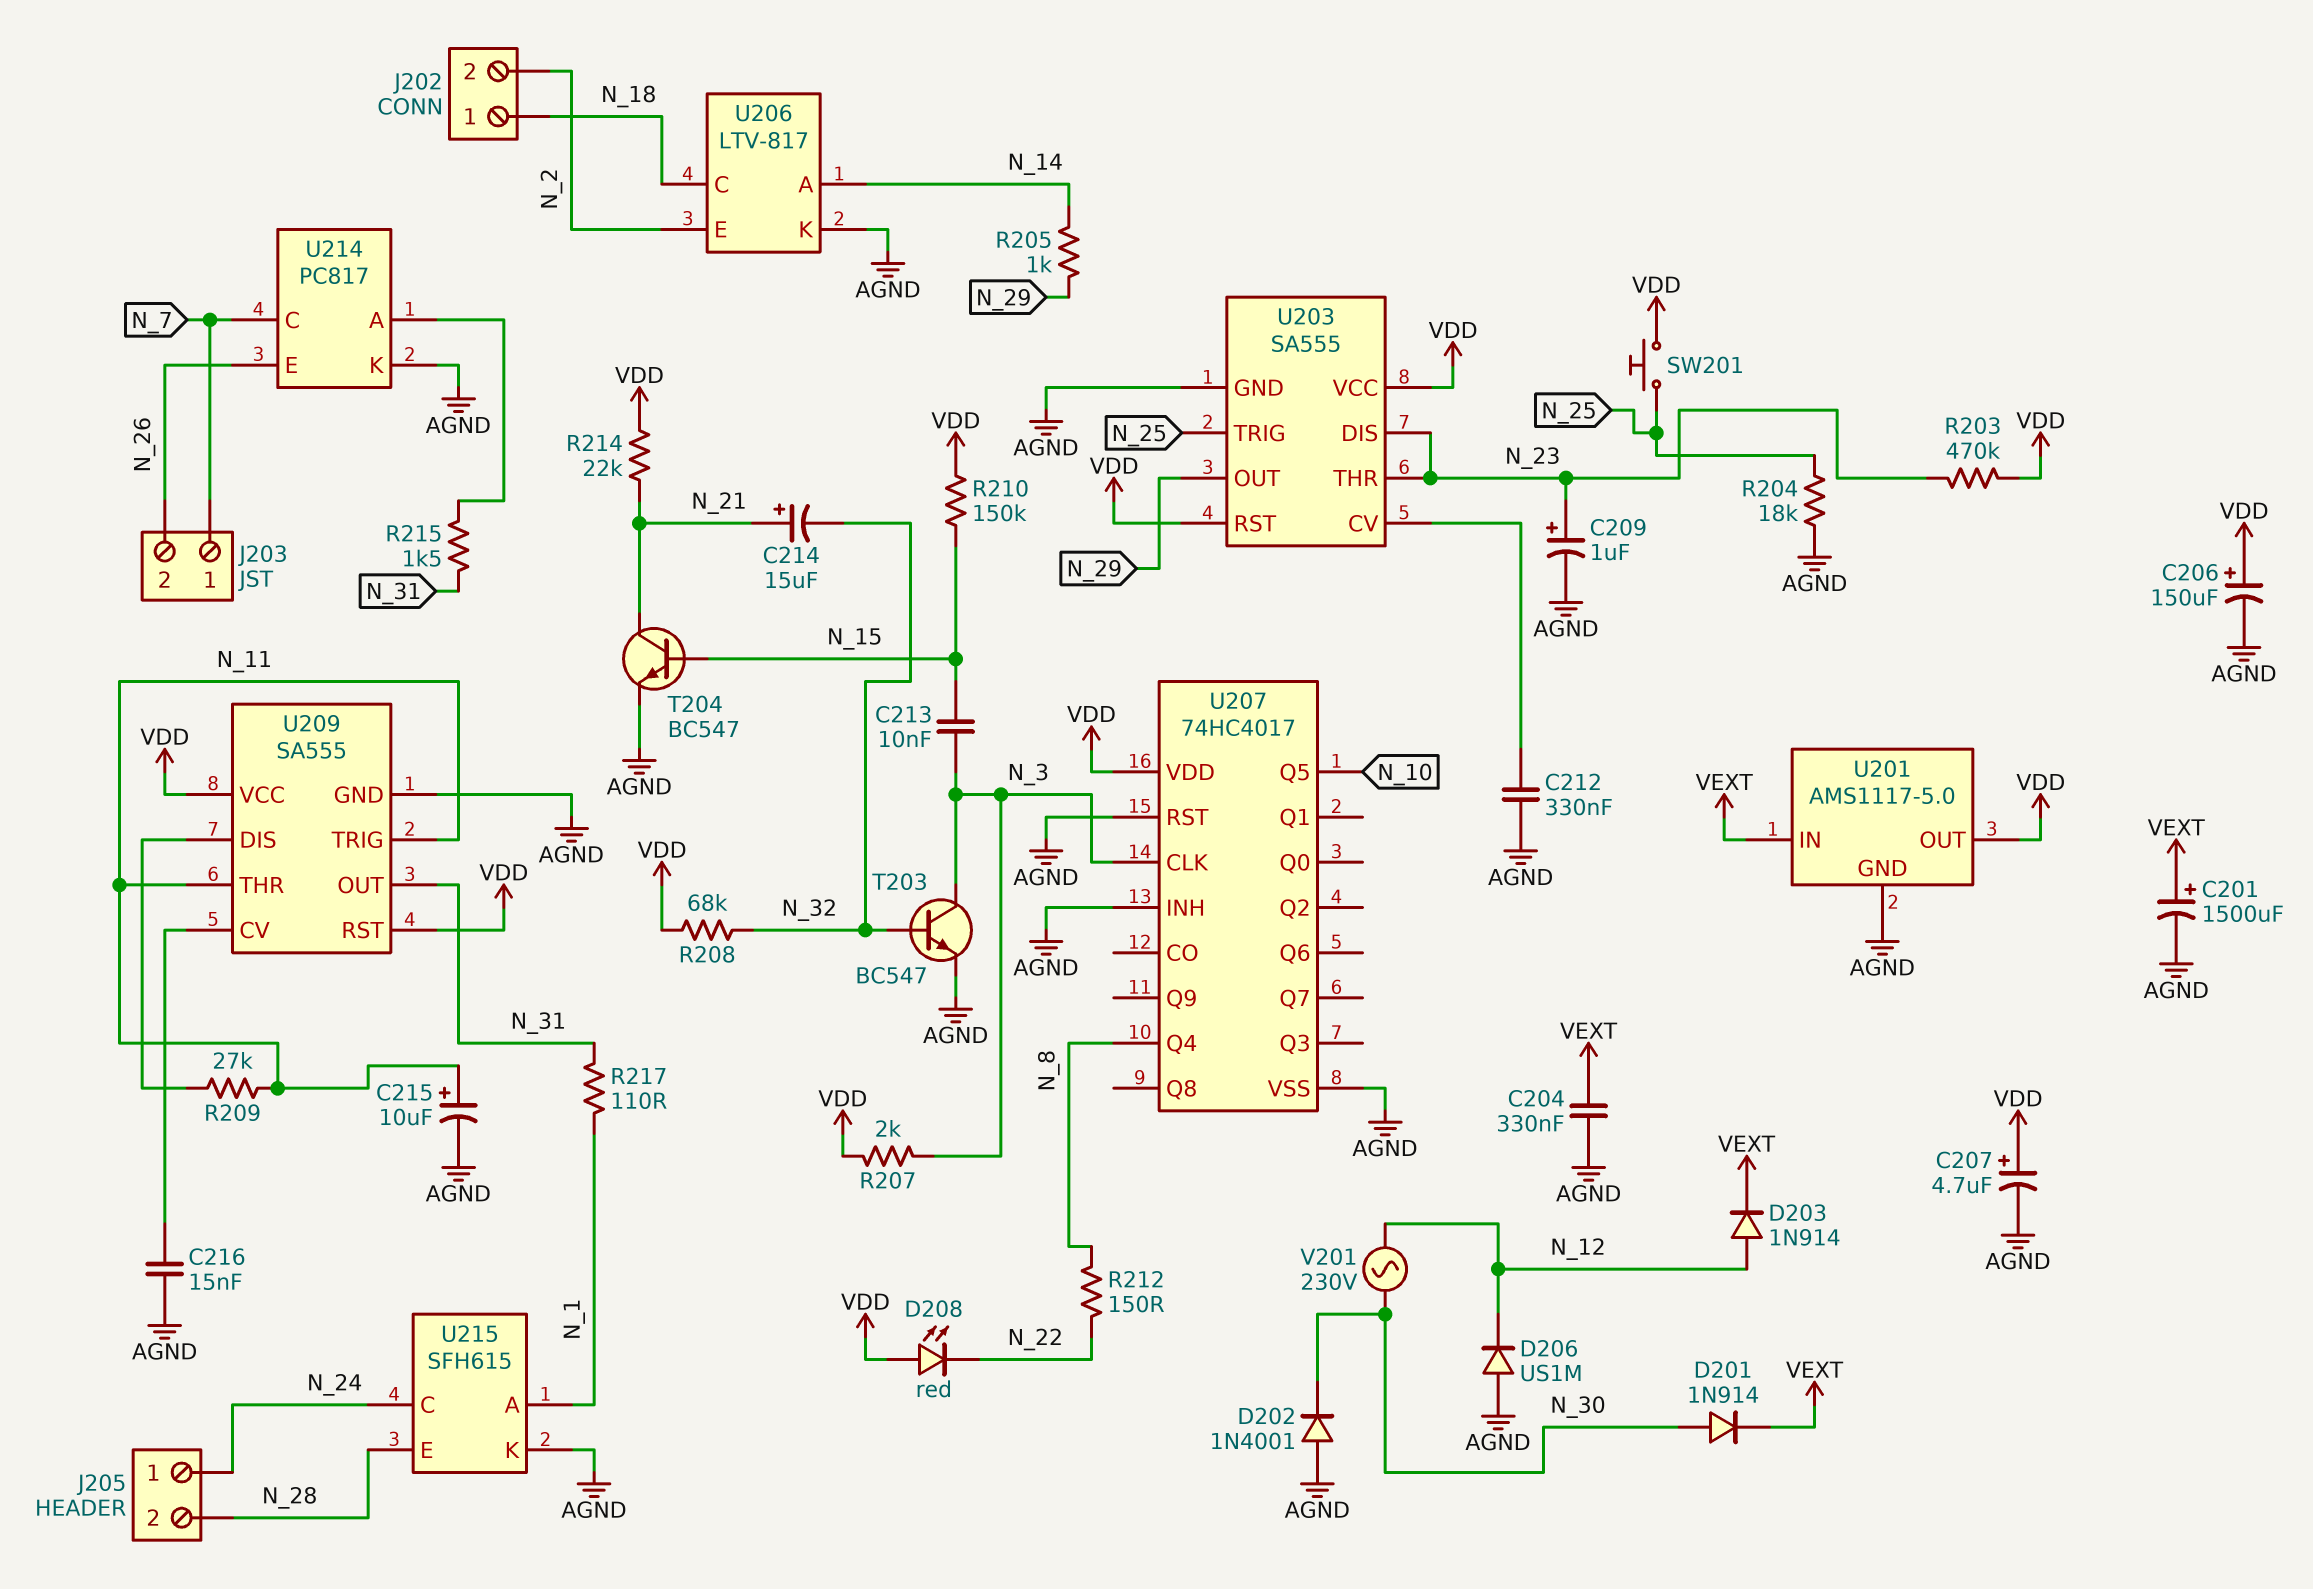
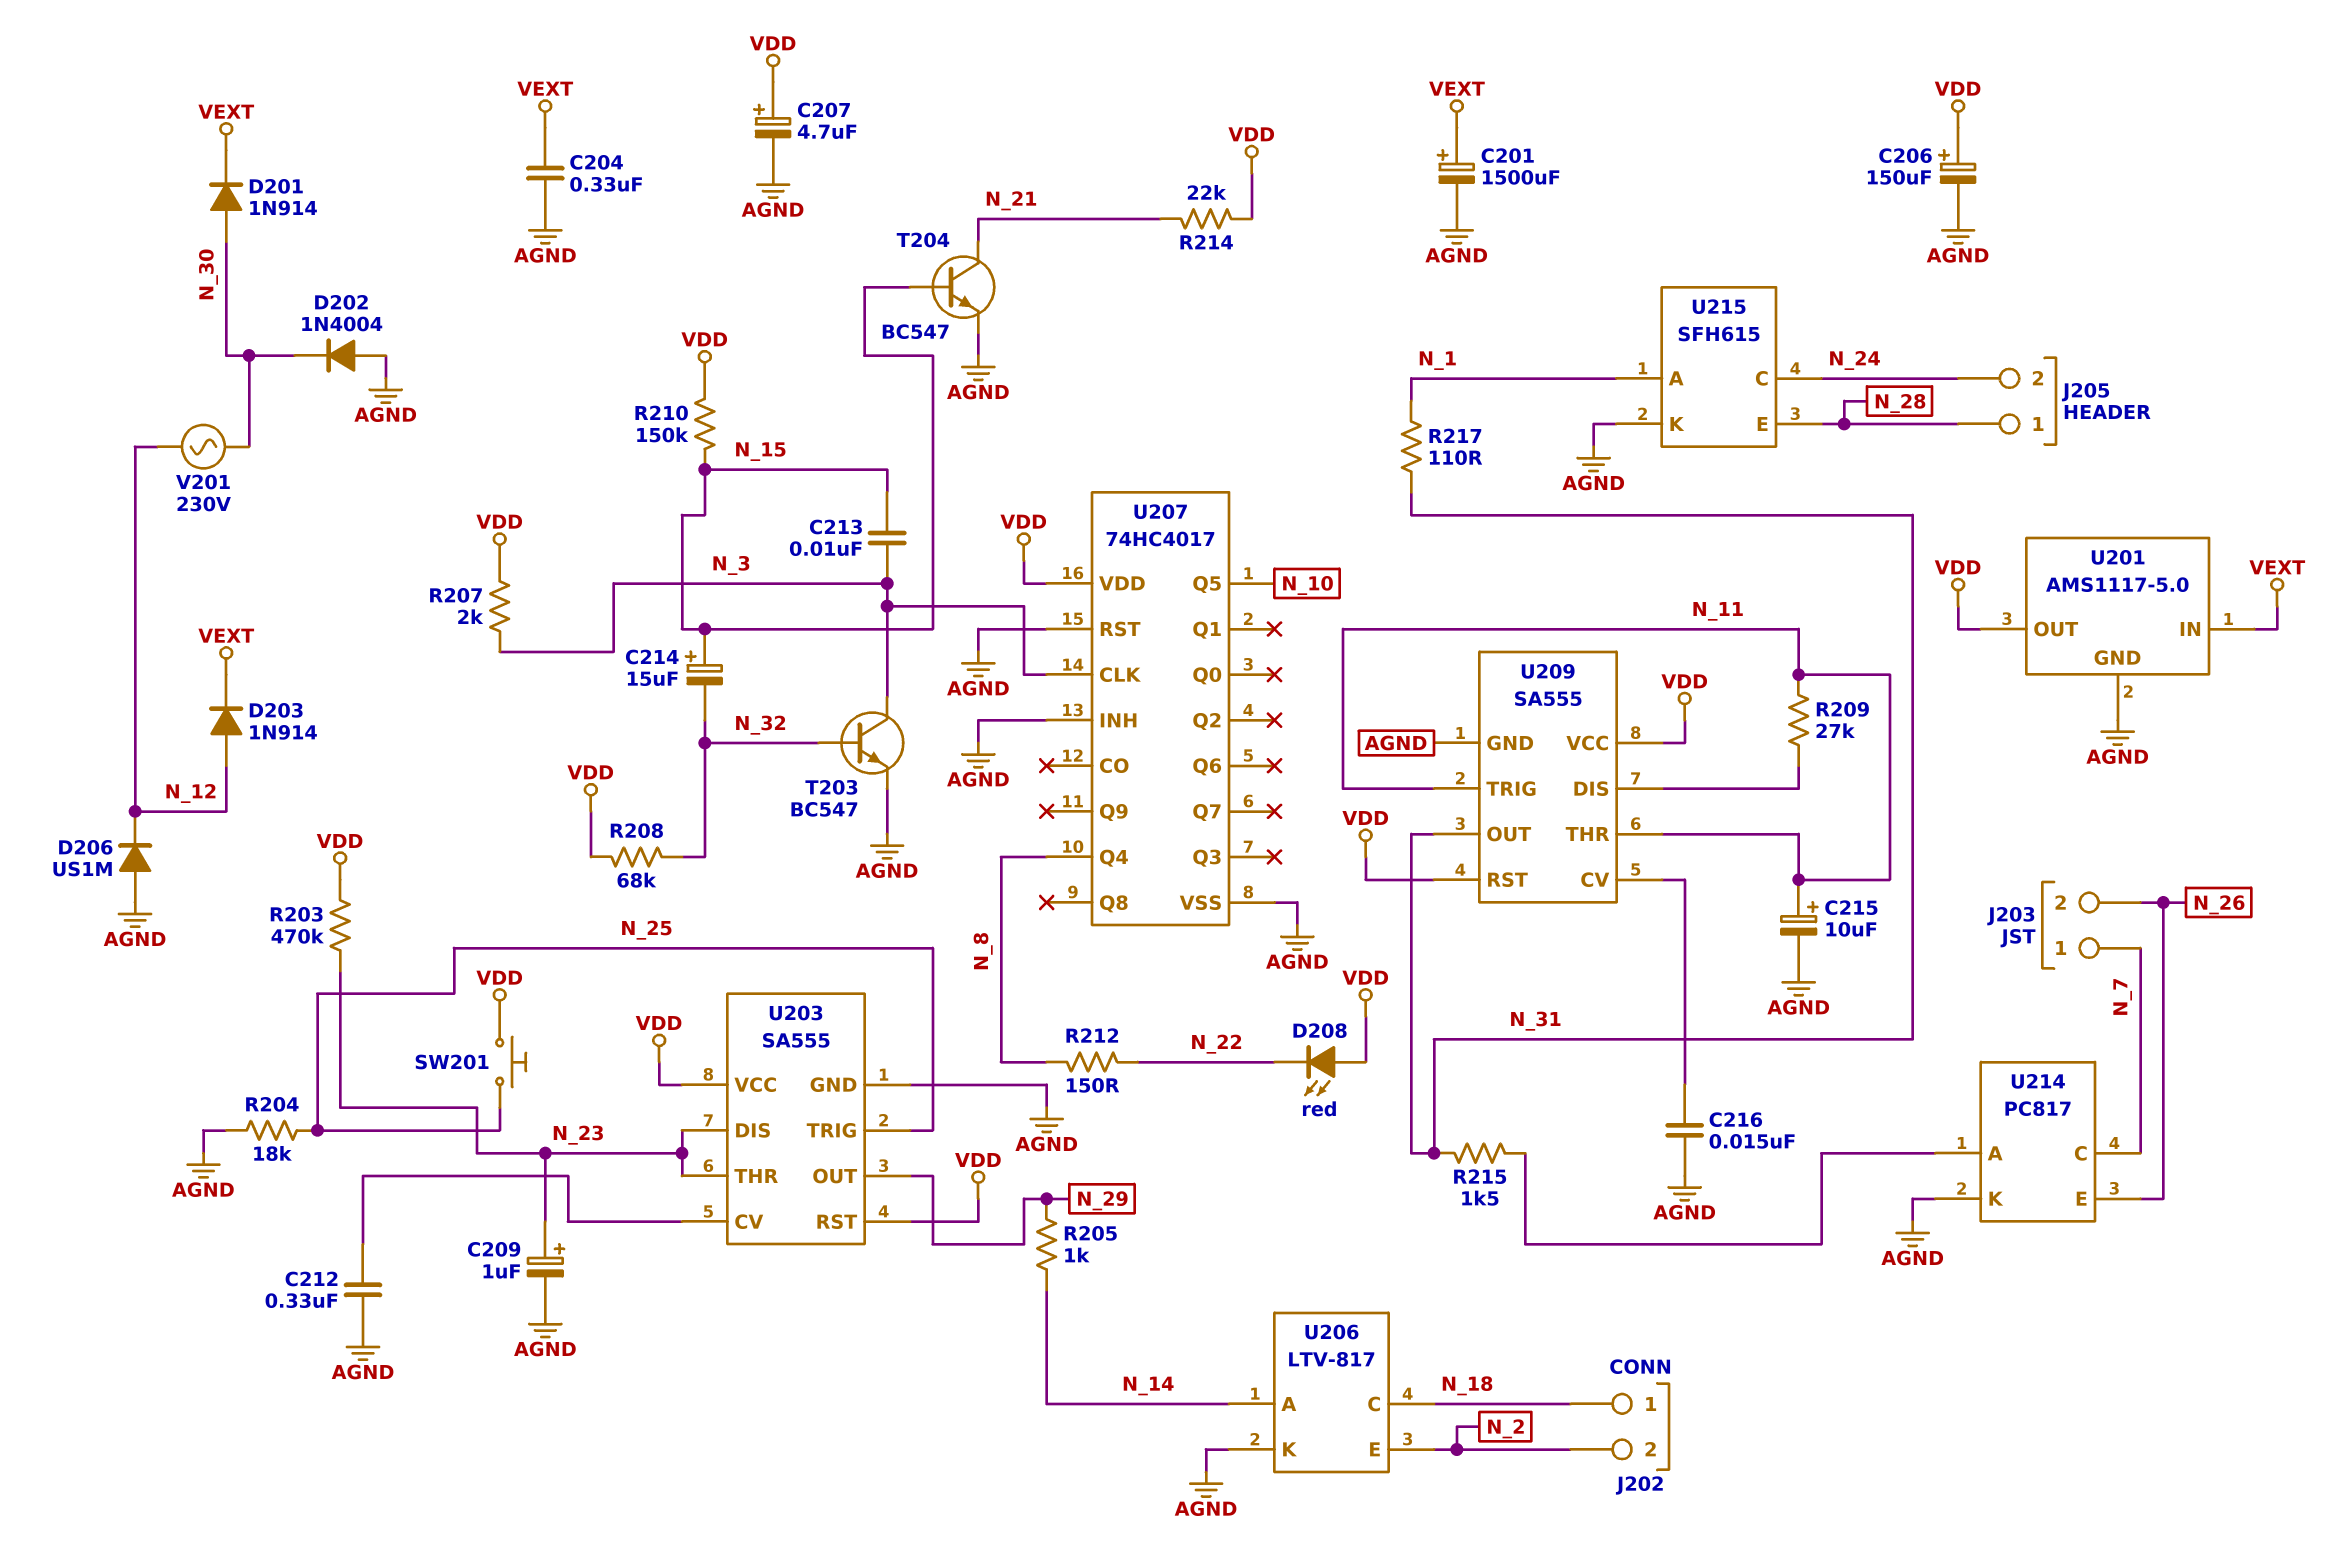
C214: 15uF (plus N_21, minus N_32) -> 15uF (plus N_15, minus N_32)
D202: diode 1N4001 (A AGND, K N_30) -> diode 1N4004 (A AGND, K N_30)
J205 pin 1: N_24 -> N_28
J205 pin 2: N_28 -> N_24

